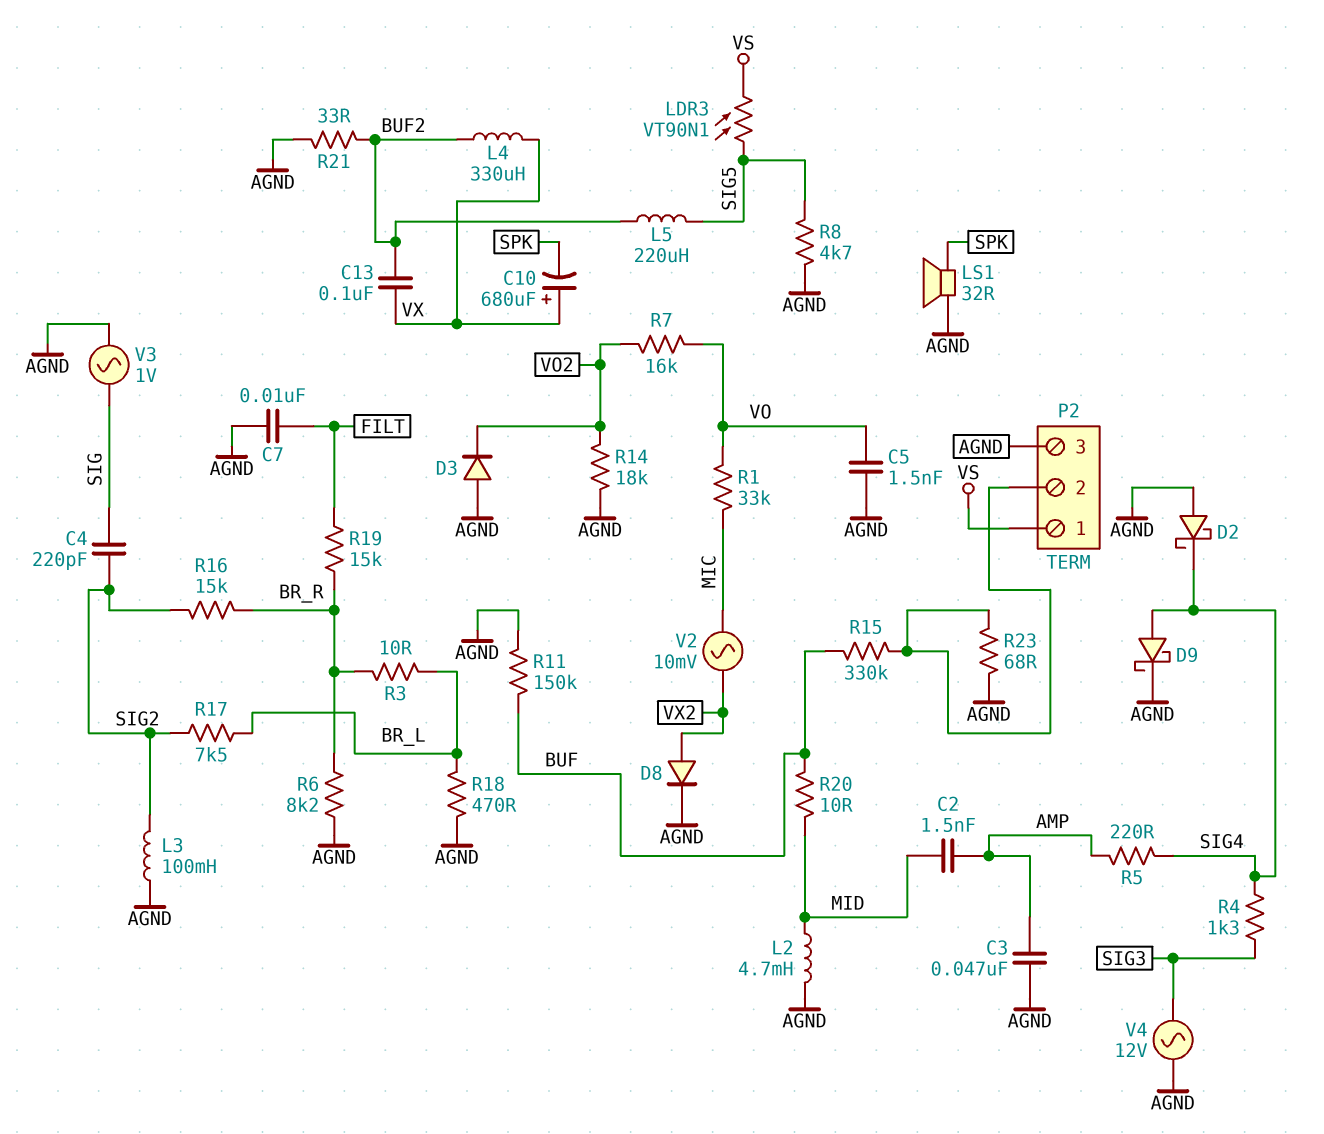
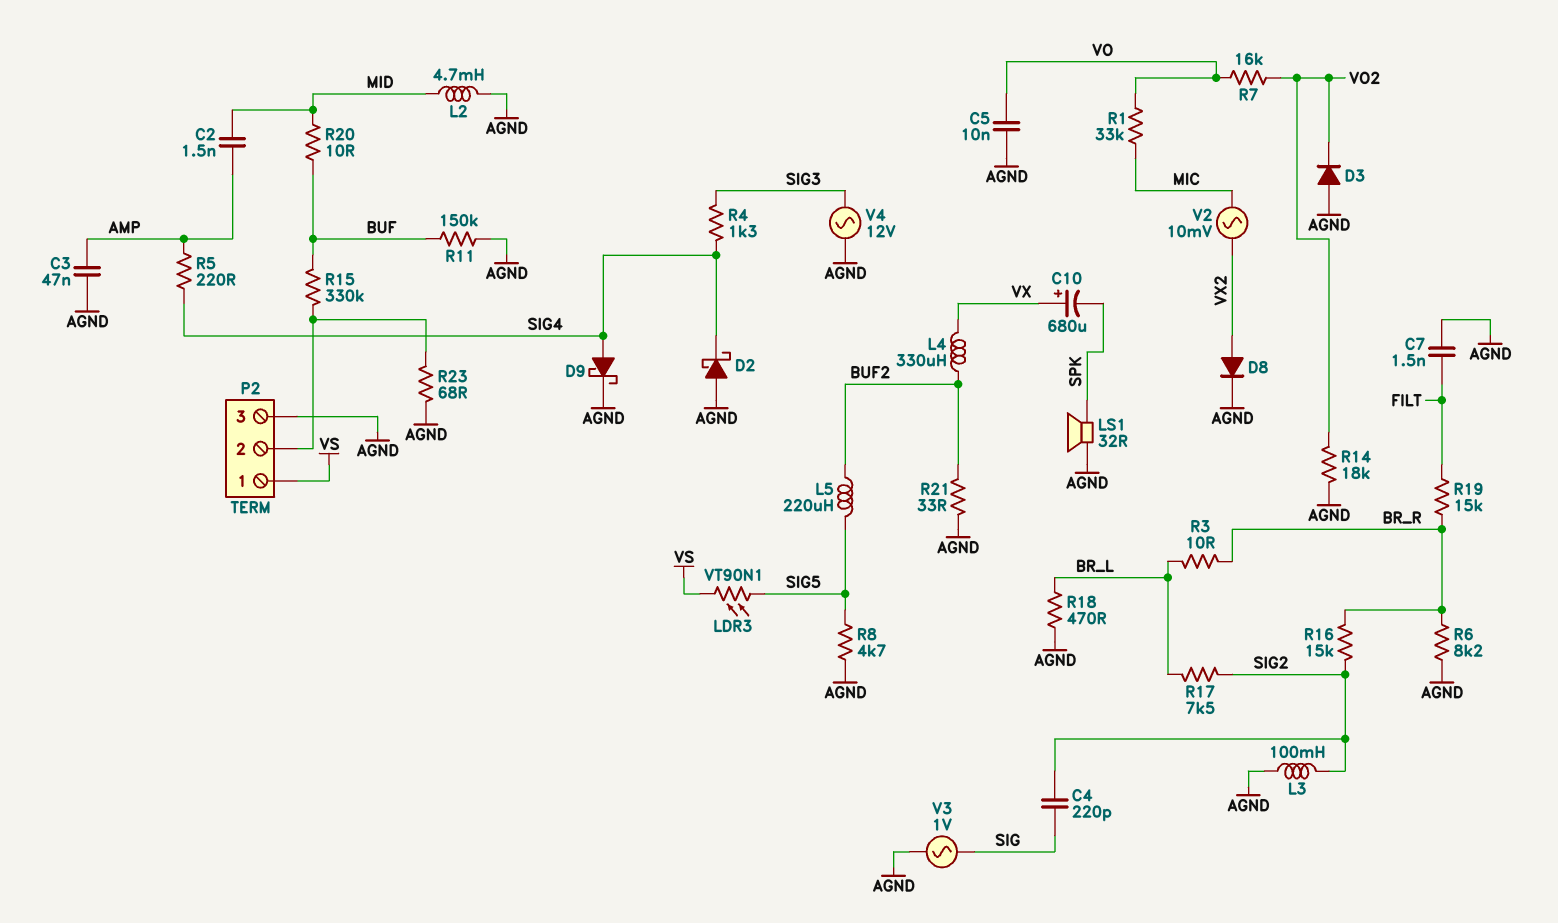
C5: 1.5nF (AGND, VO) -> 10nF (AGND, VO)
C7: 10nF (AGND, FILT) -> 1.5nF (AGND, FILT)
C13: 100nF (BUF2, VX) -> none

